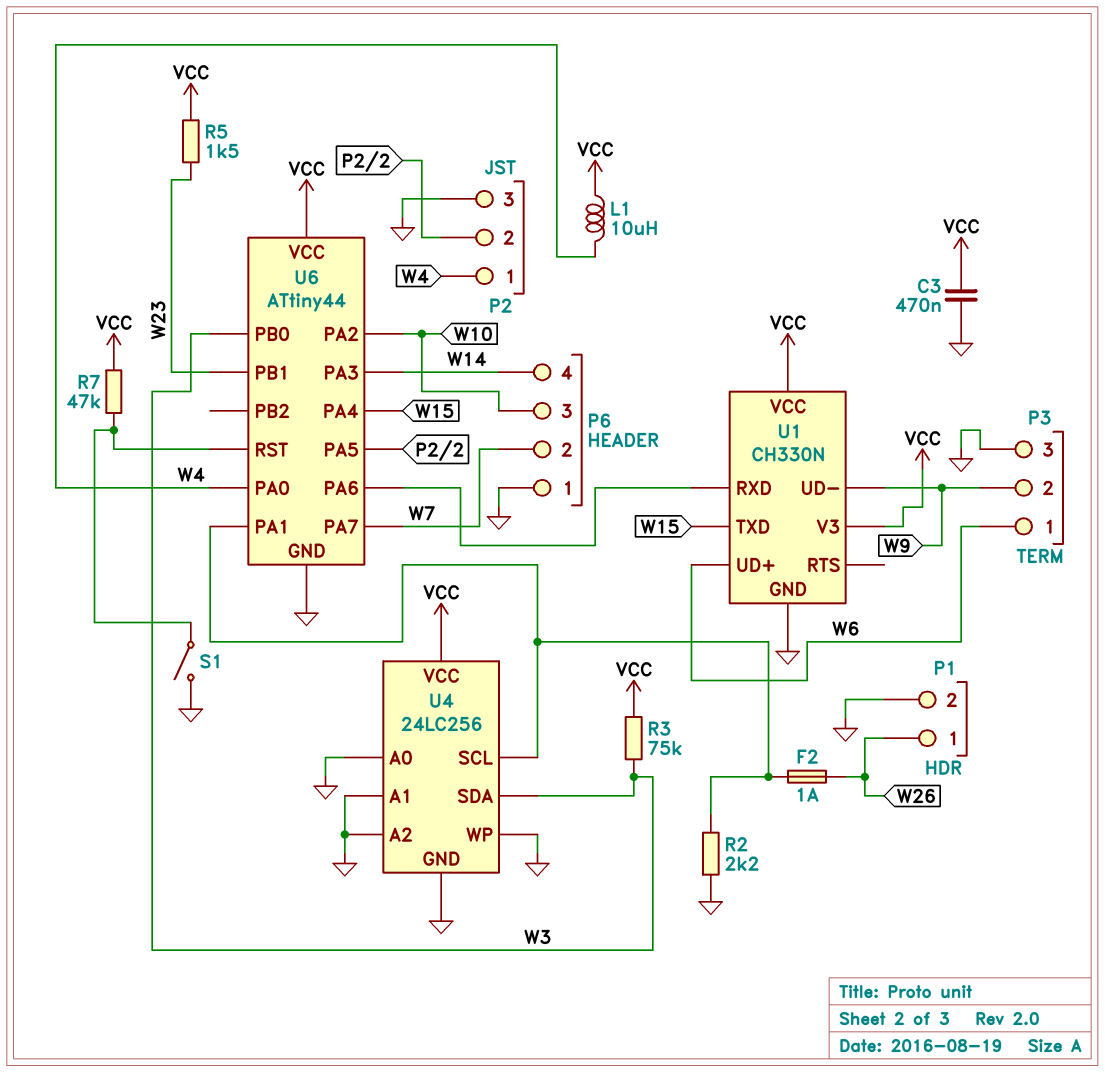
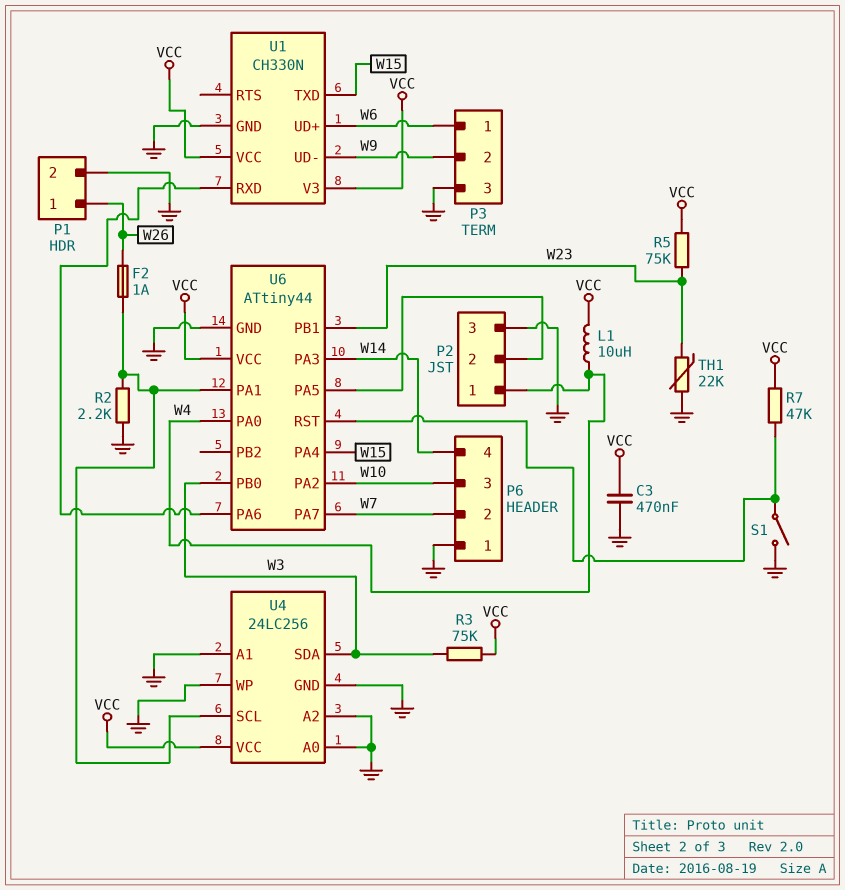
R5: 1.5k (VCC, W23) -> 75k (VCC, W23)
TH1: none -> 22k (GND, W23)

